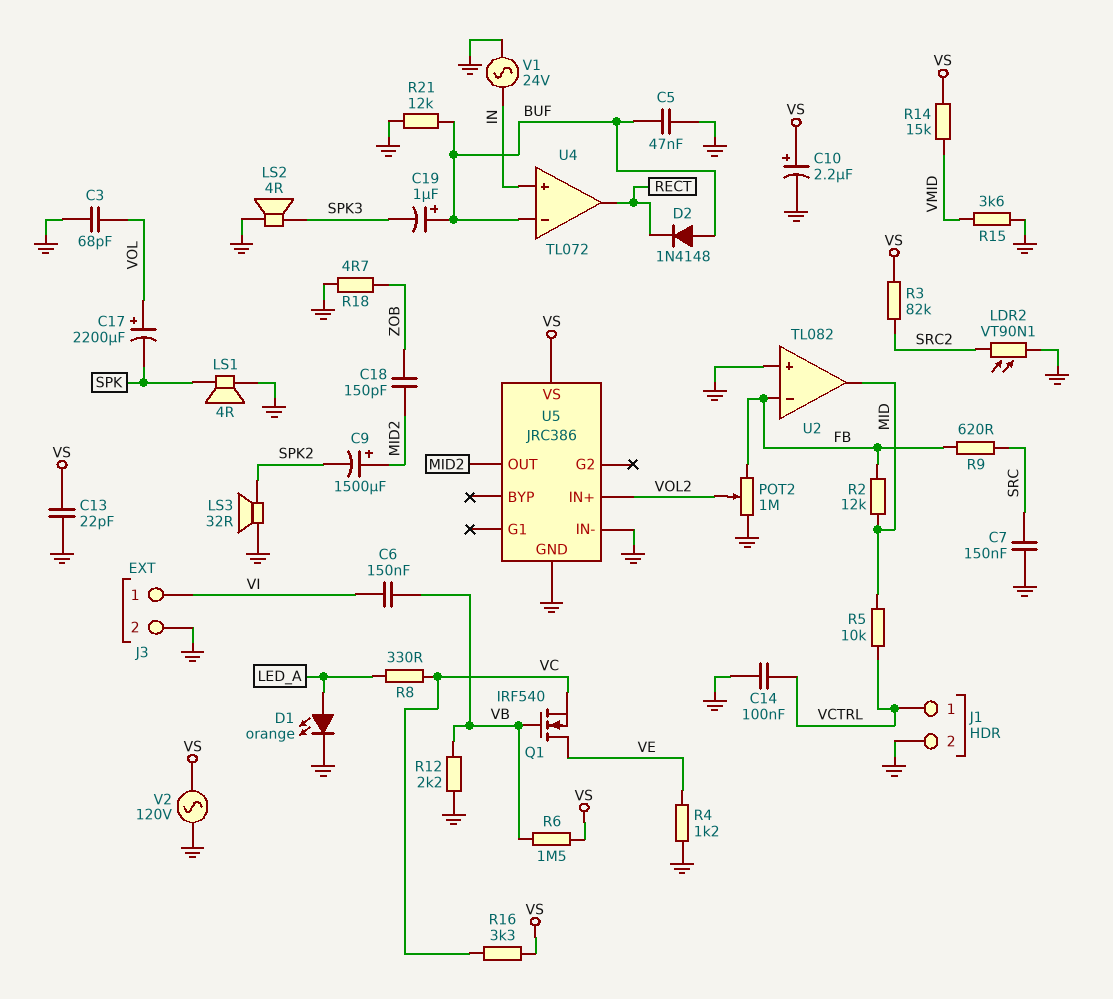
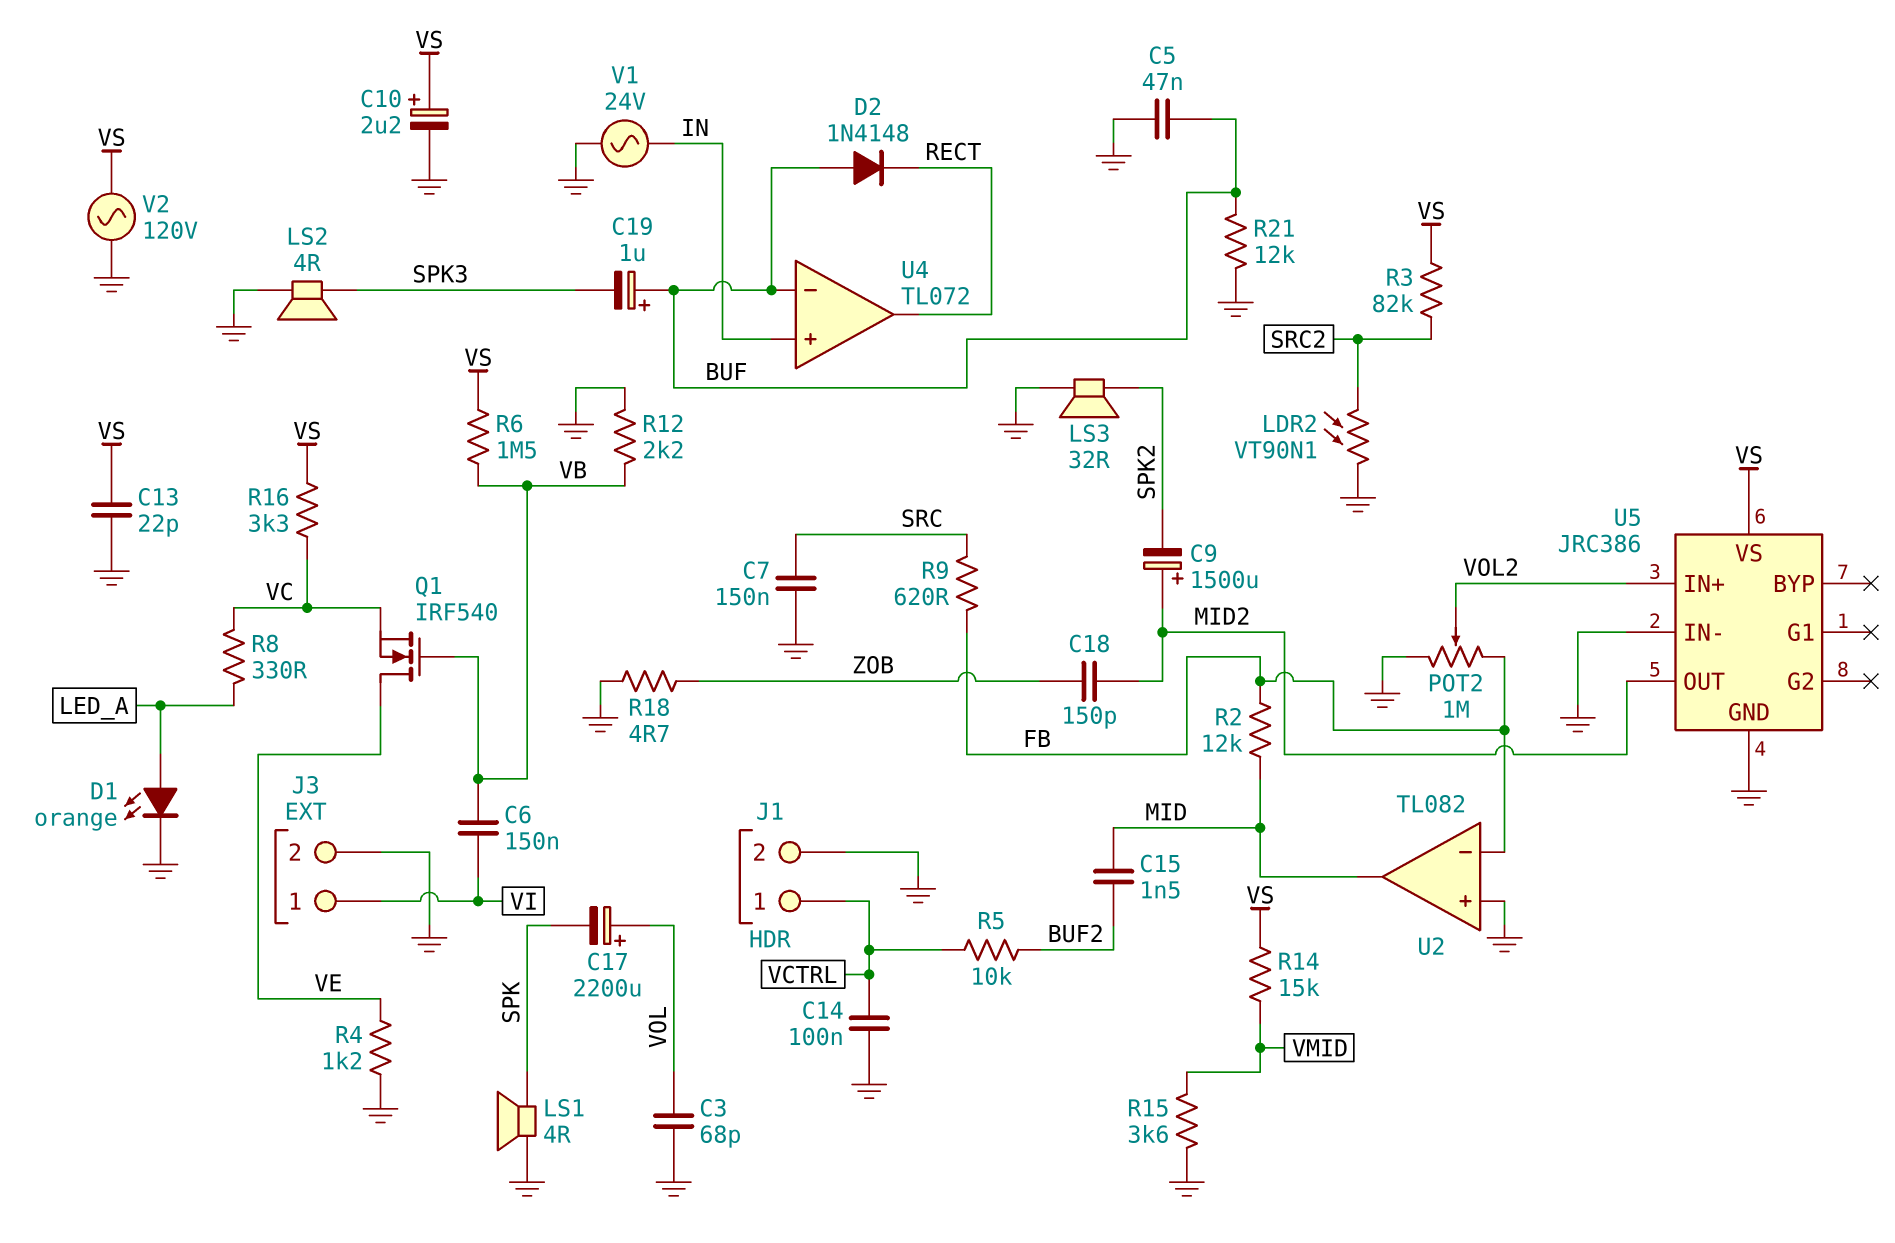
C15: none -> 1.5nF (BUF2, MID)
R5: 10k (MID, VCTRL) -> 10k (BUF2, VCTRL)

